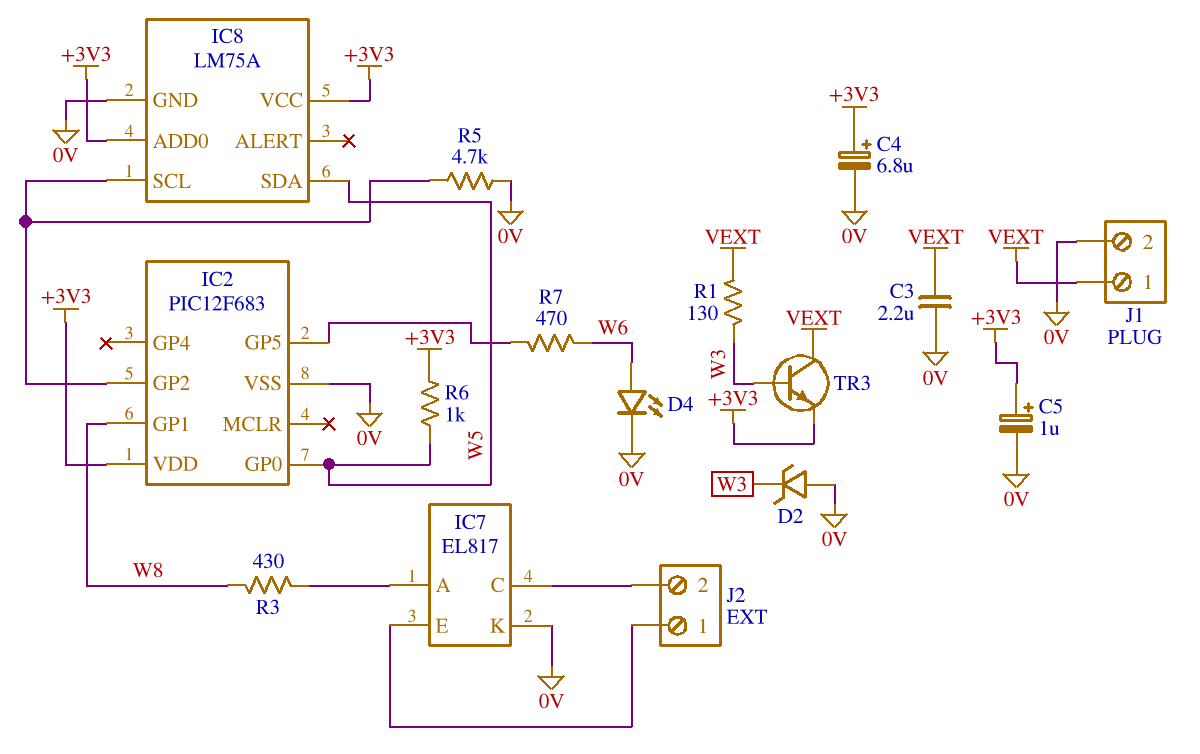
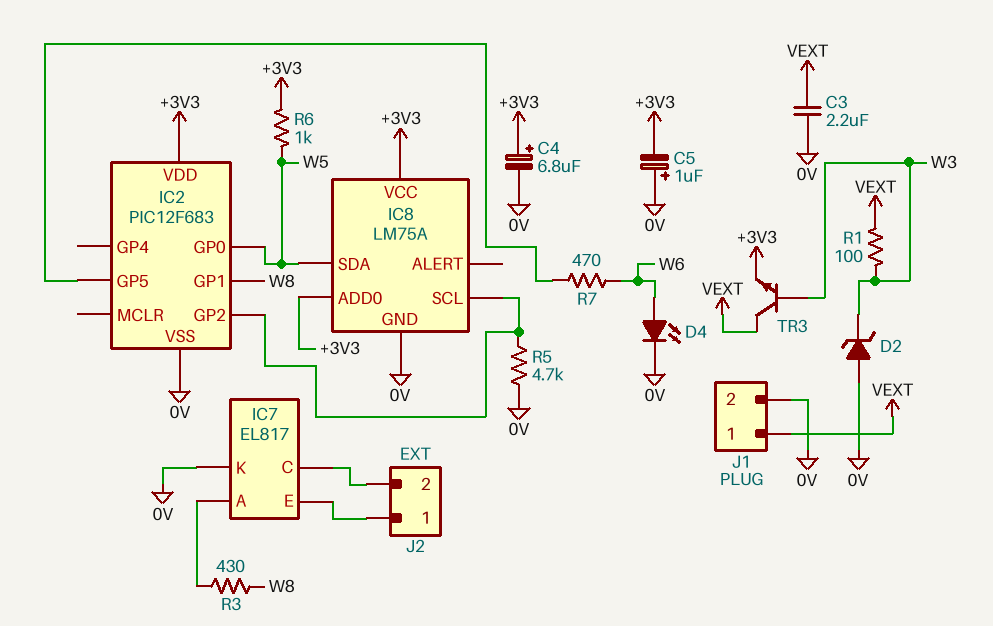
C5: 1uF (plus +3V3, minus 0V) -> 1uF (plus 0V, minus +3V3)
R1: 130 (VEXT, W3) -> 100 (VEXT, W3)

